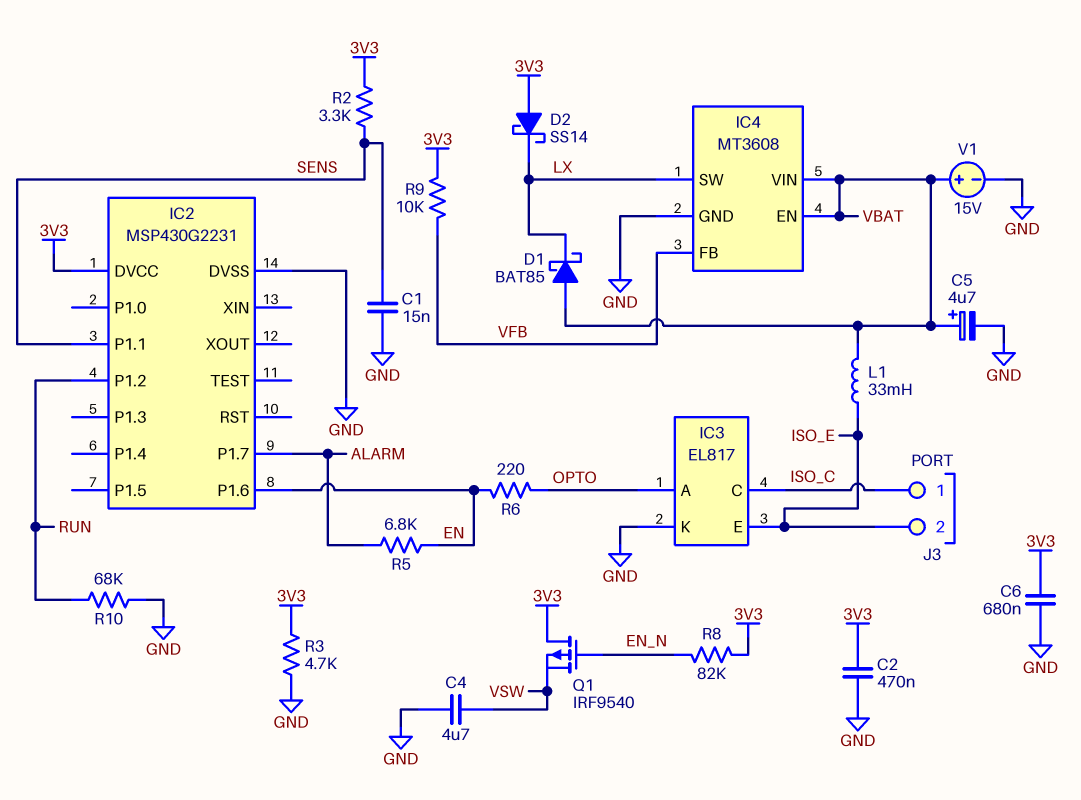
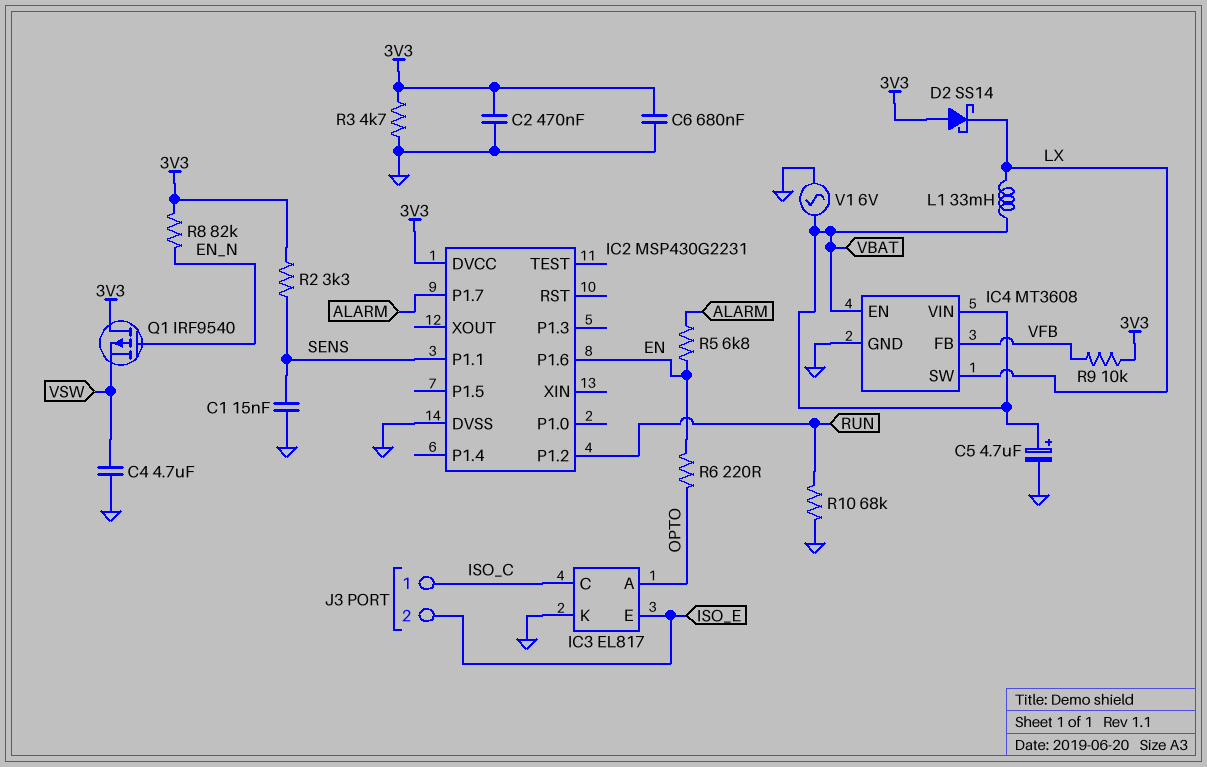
D1: schottky BAT85 (A VBAT, K LX) -> none
L1: 33mH (ISO_E, VBAT) -> 33mH (LX, VBAT)
V1: 15V (plus VBAT, minus GND) -> AC 6V (GND, VBAT)

